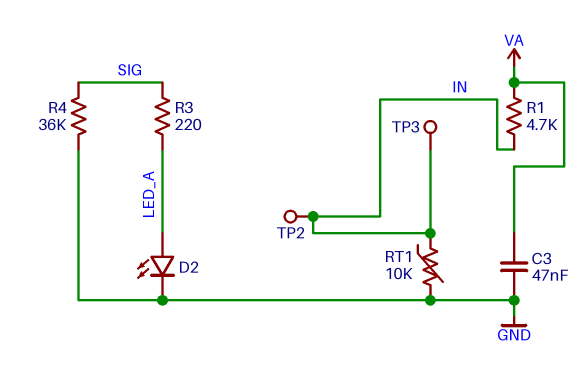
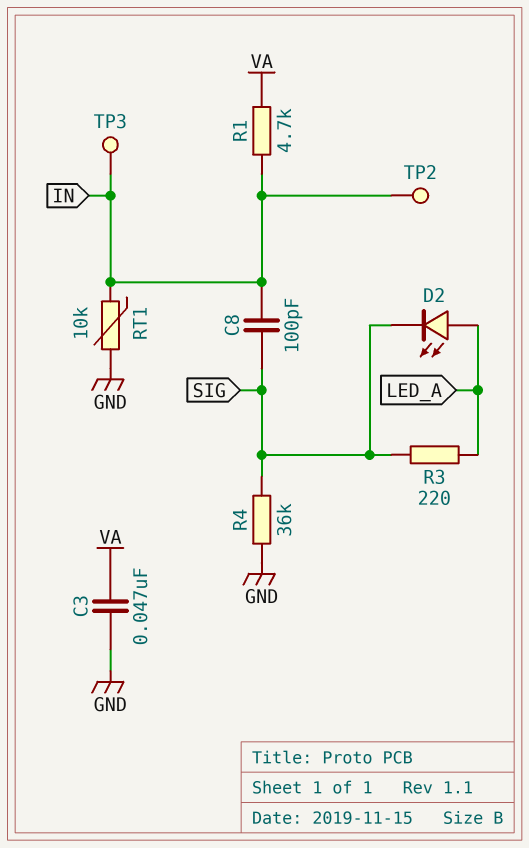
C8: none -> 100pF (IN, SIG)
D2: LED (A LED_A, K GND) -> LED (A LED_A, K SIG)

